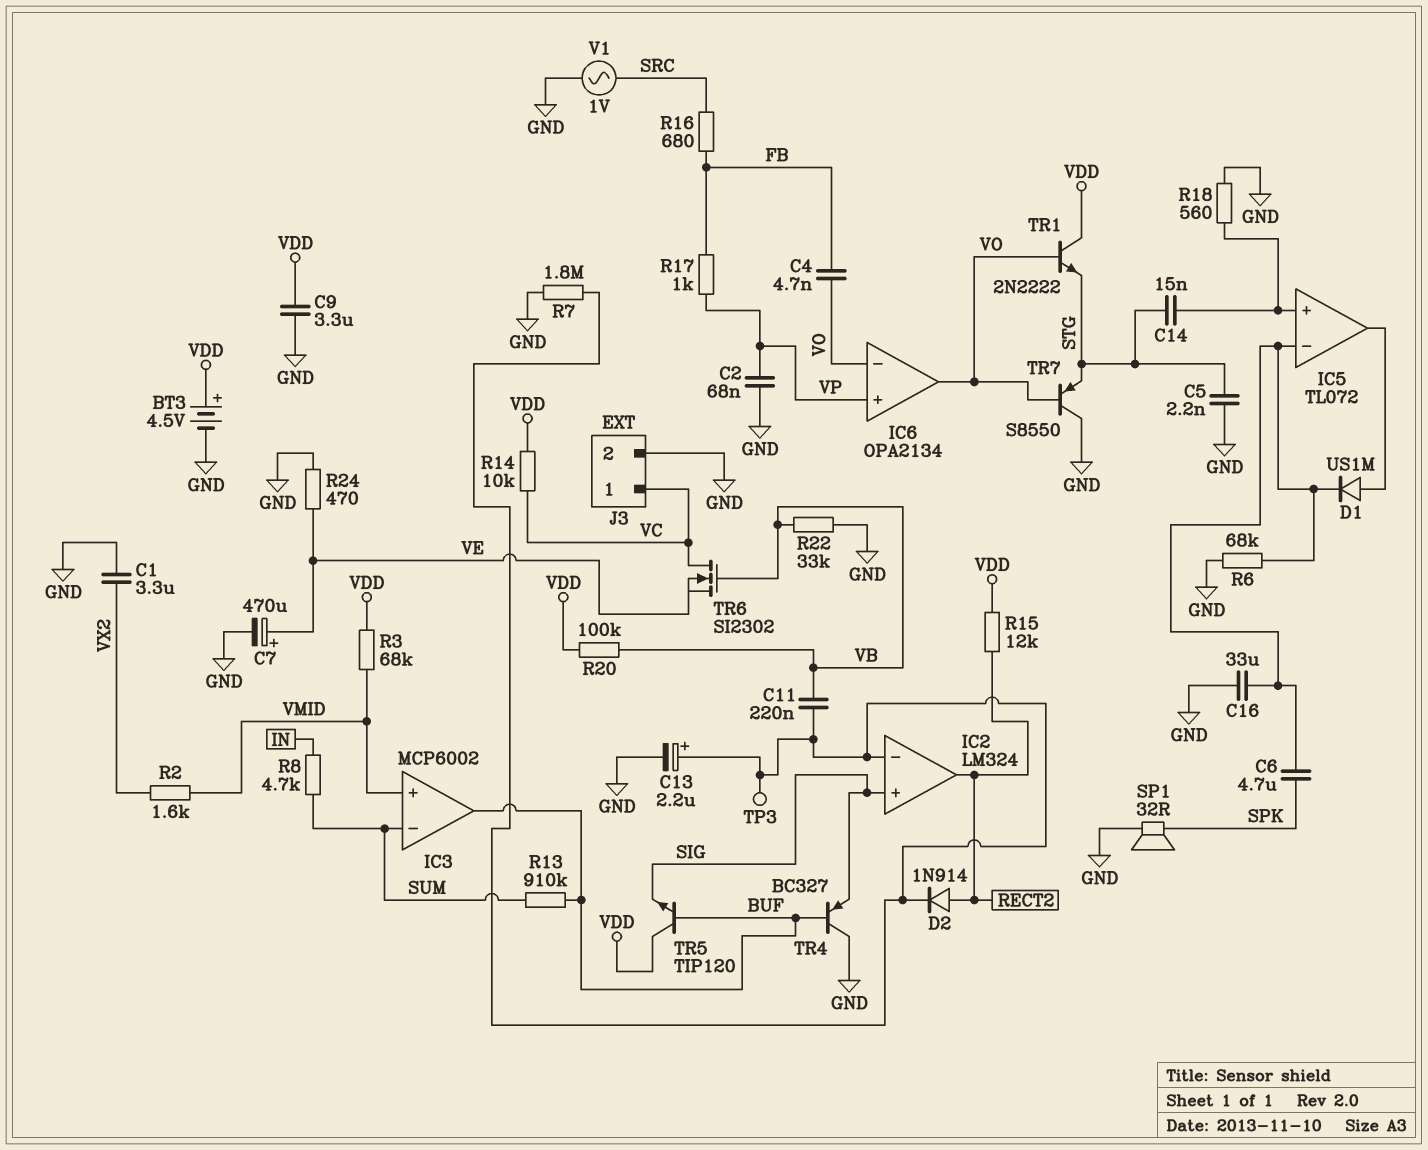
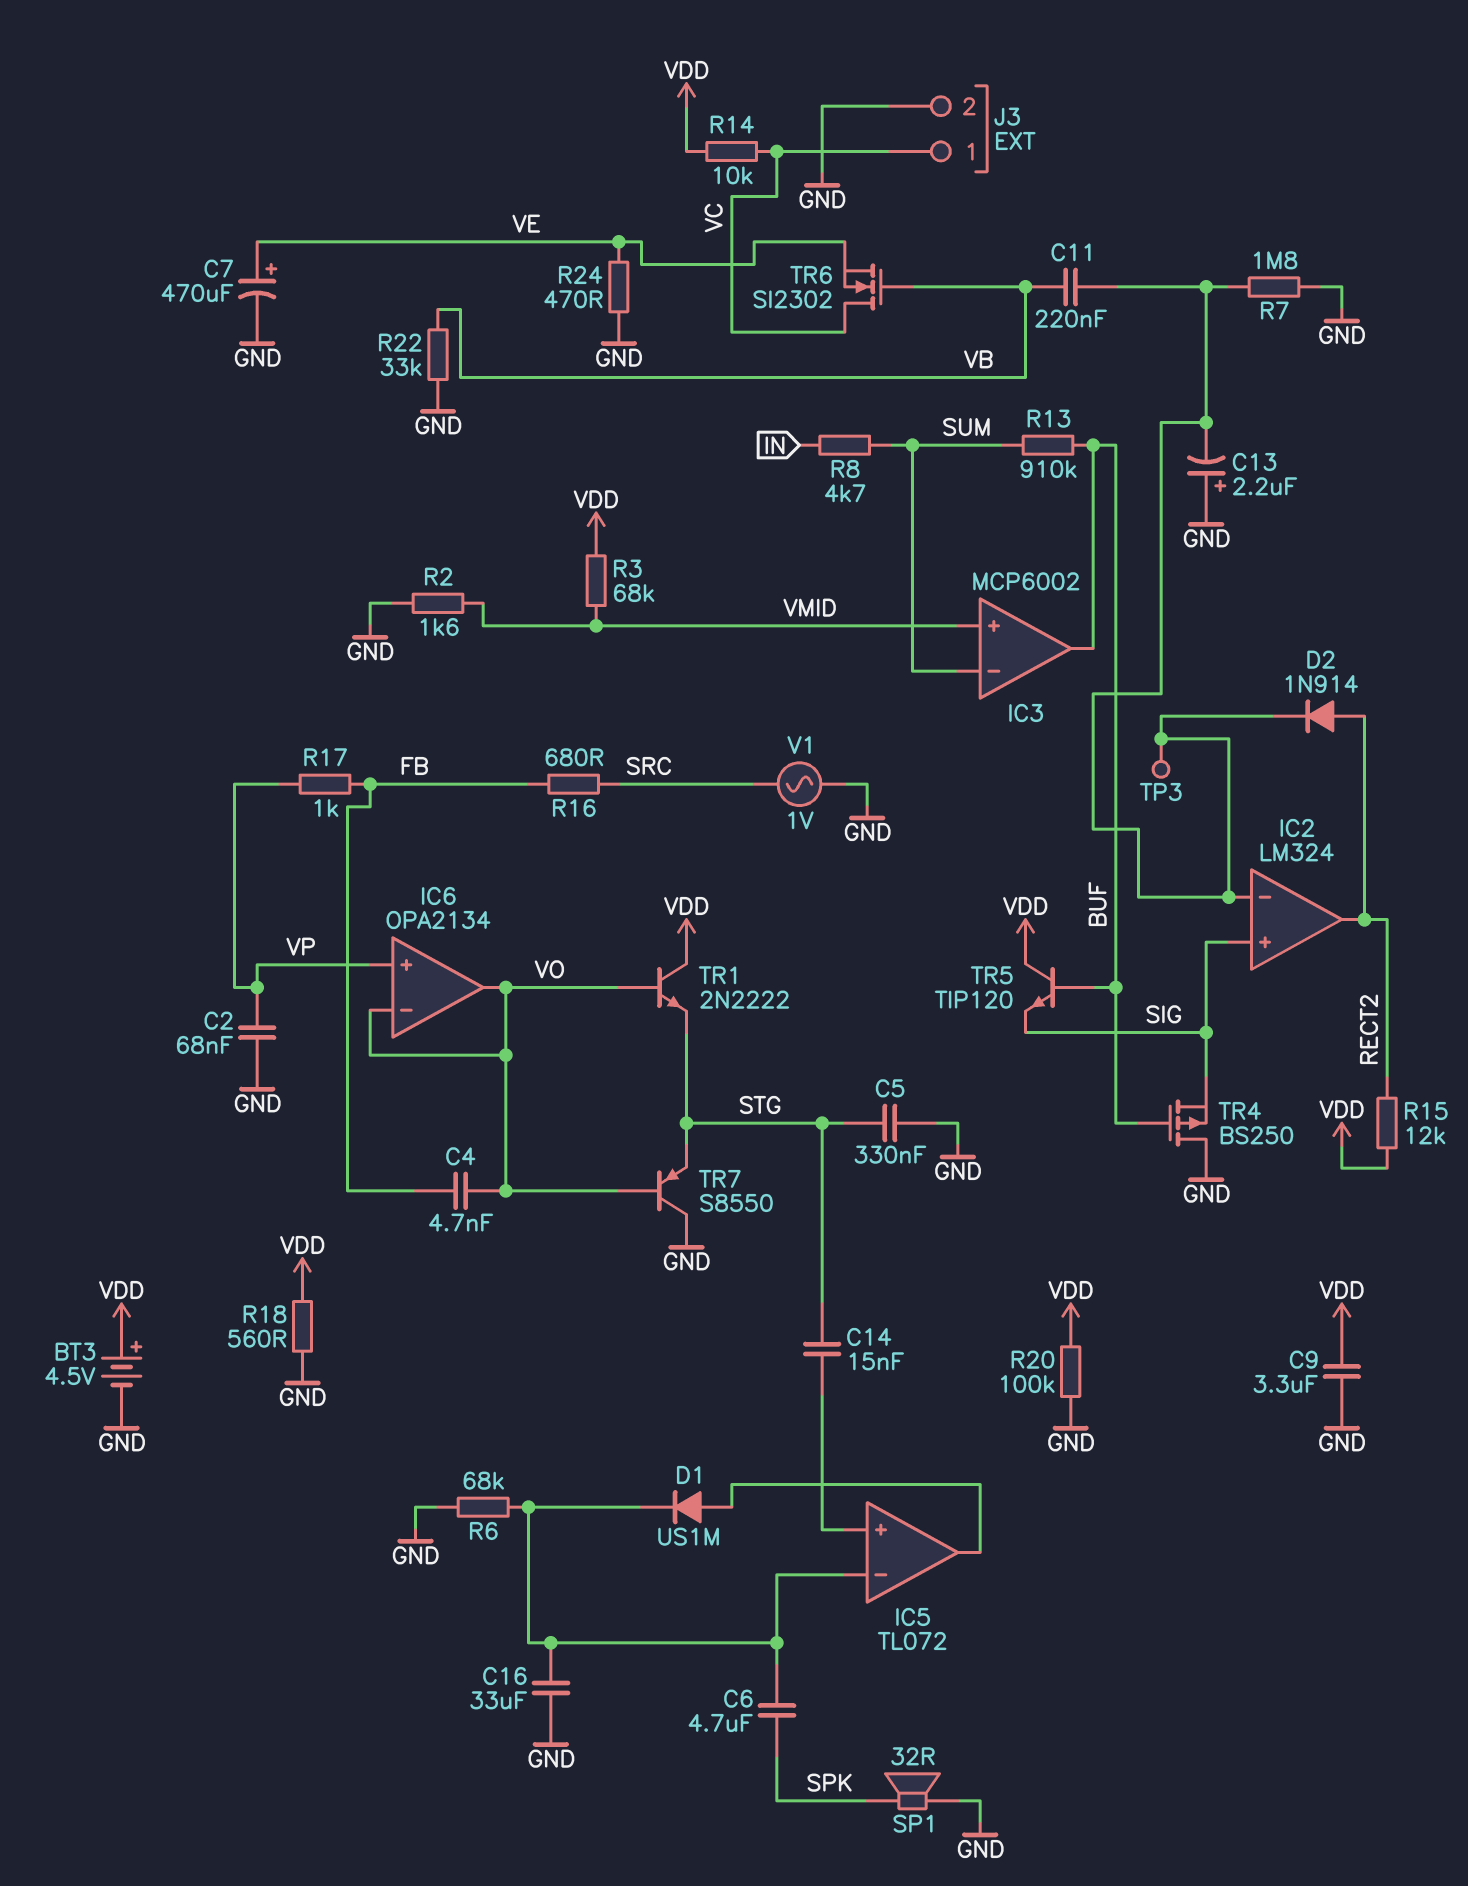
C1: 3.3uF (GND, VX2) -> none
C5: 2.2nF (GND, STG) -> 330nF (GND, STG)
C13: 2.2uF (plus IC2/in-, minus GND) -> 2.2uF (plus GND, minus IC2/in-)
R2: 1.6k (VMID, VX2) -> 1.6k (GND, VMID)
R18: 560 (GND, IC5/in+) -> 560 (GND, VDD)
R20: 100k (VB, VDD) -> 100k (GND, VDD)
TR4: PNP BC327 (B BUF, C GND, E SIG) -> PMOS BS250 (G BUF, D GND, S SIG)

